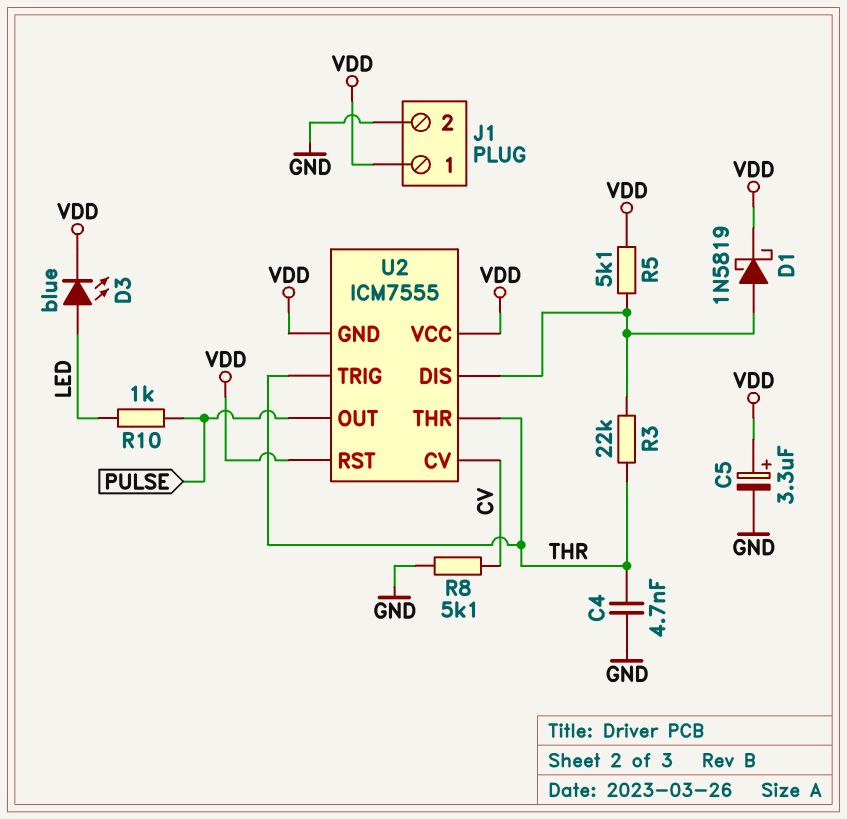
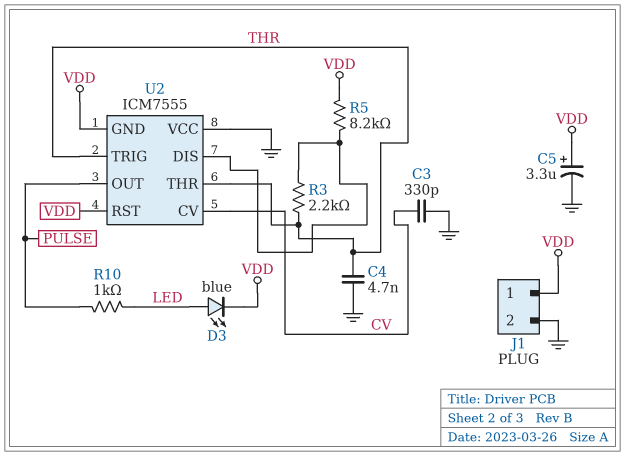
C3: none -> 330pF (CV, GND)
D1: schottky 1N5819 (A U2/DIS, K VDD) -> none
R3: 22k (THR, U2/DIS) -> 2.2k (THR, U2/DIS)
R5: 5.1k (U2/DIS, VDD) -> 8.2k (U2/DIS, VDD)
R8: 5.1k (CV, GND) -> none
U2 pin VCC: VDD -> GND

